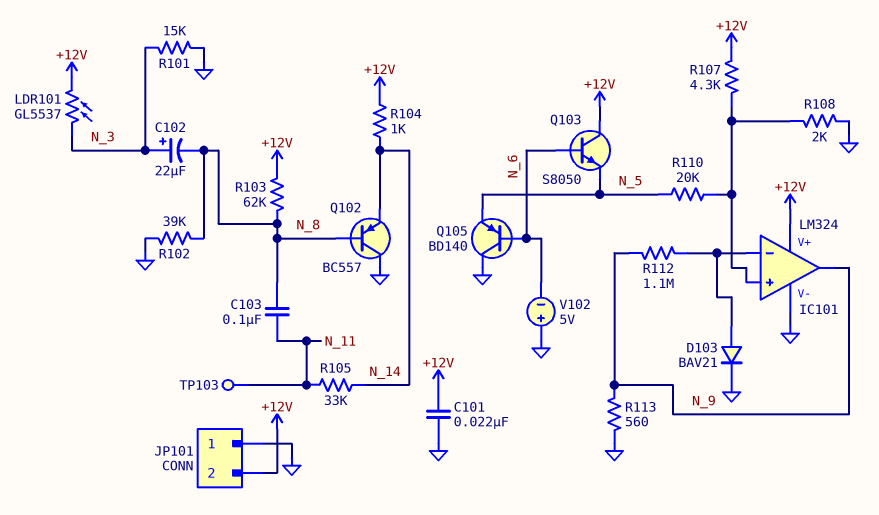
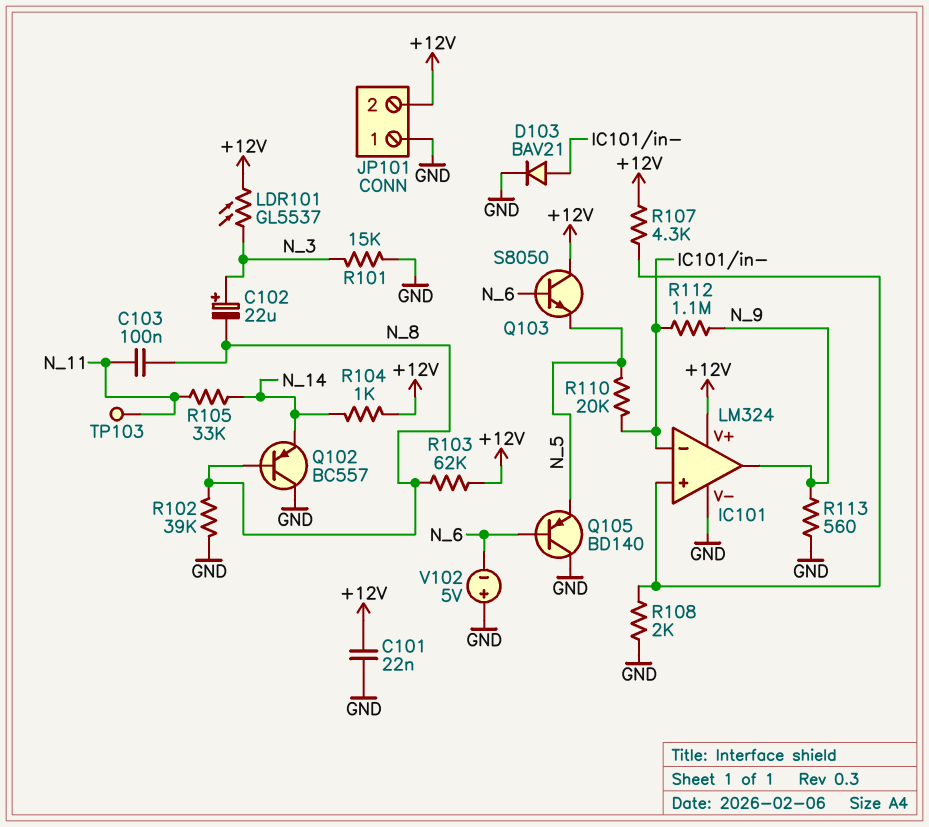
R110: 20k (IC101/in+, N_5) -> 20k (IC101/in-, N_5)

